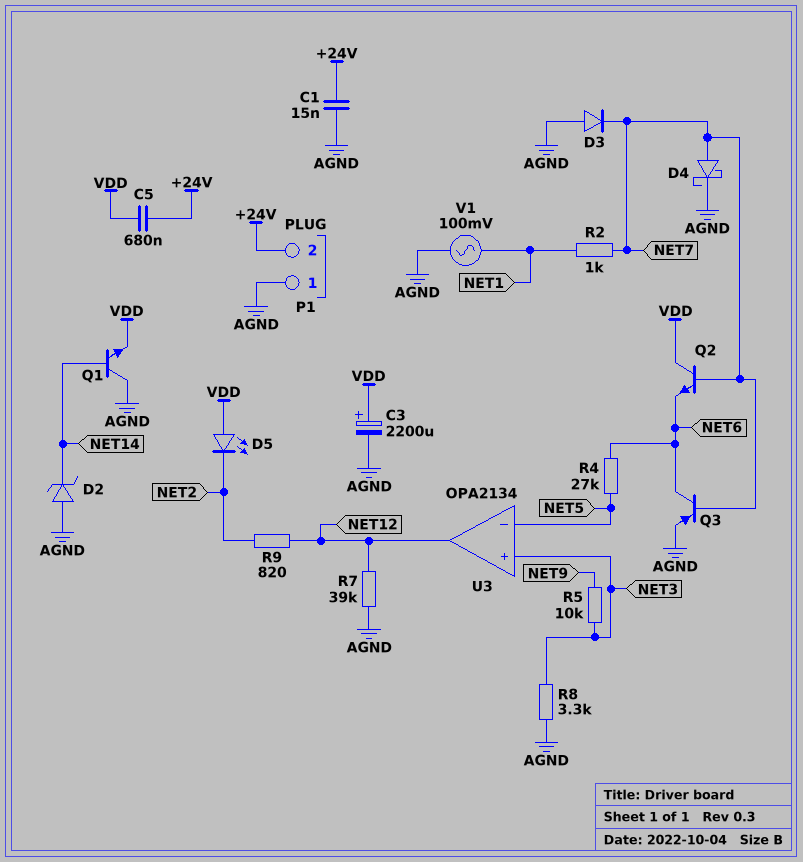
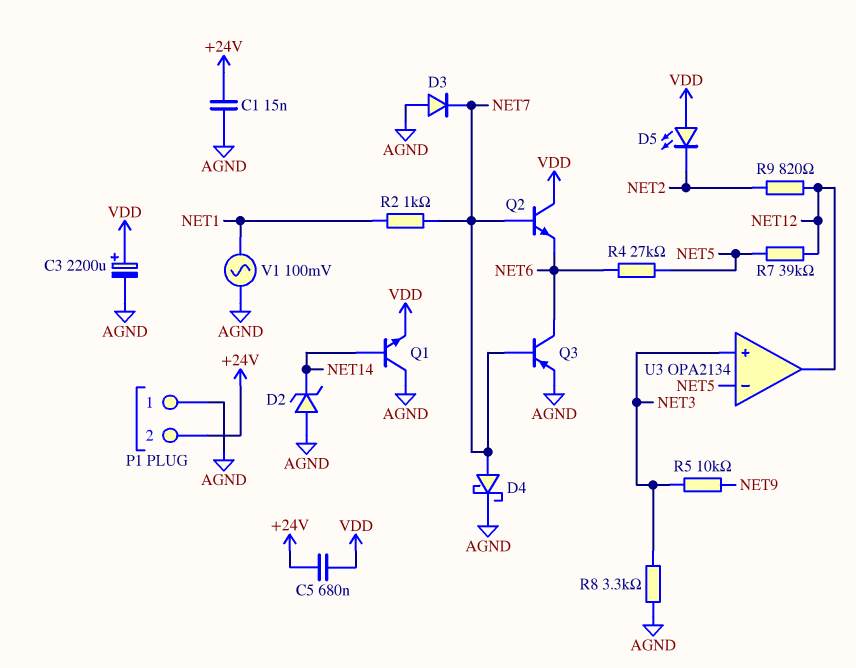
R7: 39k (AGND, NET12) -> 39k (NET5, NET12)

